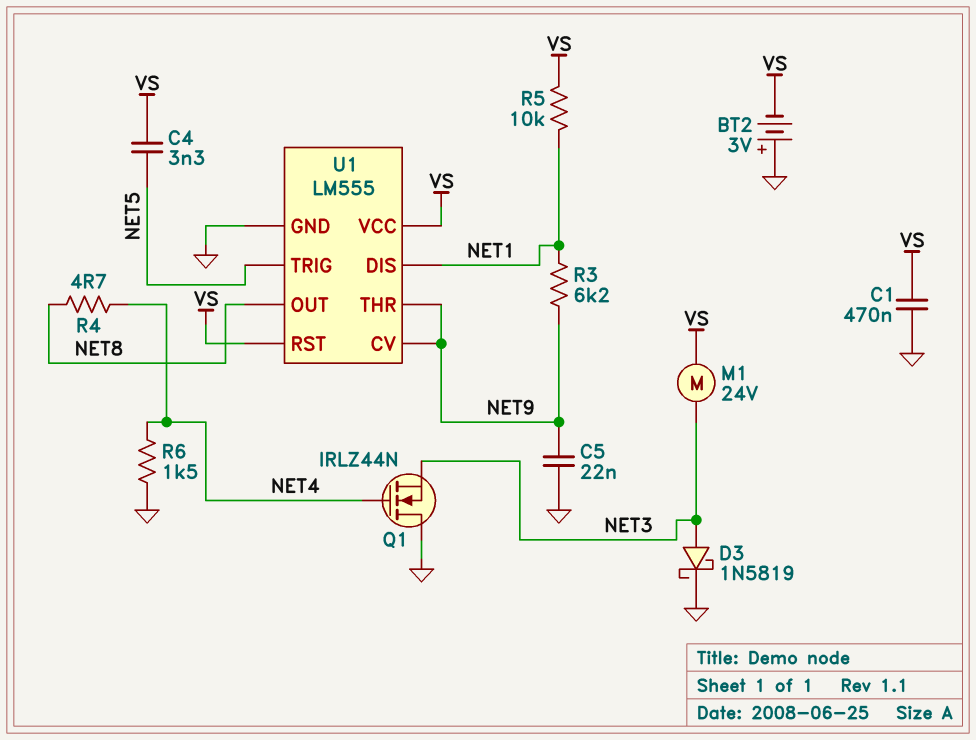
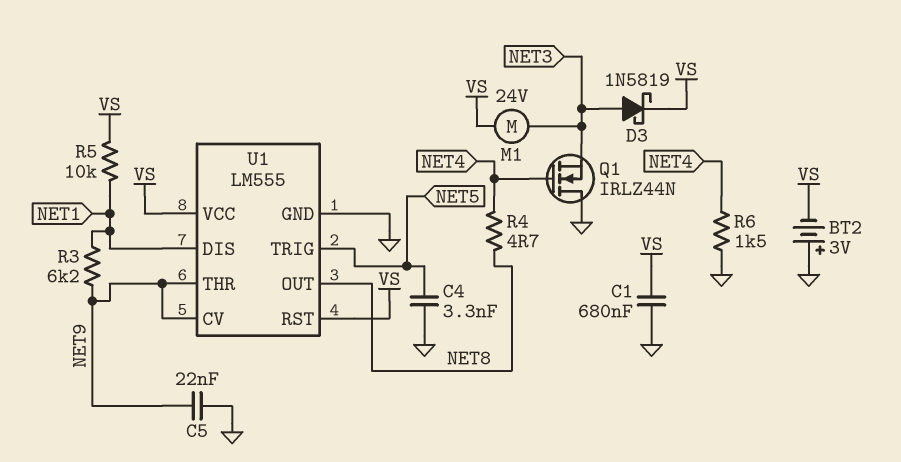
C1: 470nF (GND, VS) -> 680nF (GND, VS)
C4: 3.3nF (NET5, VS) -> 3.3nF (GND, NET5)
D3: schottky 1N5819 (A NET3, K GND) -> schottky 1N5819 (A NET3, K VS)

